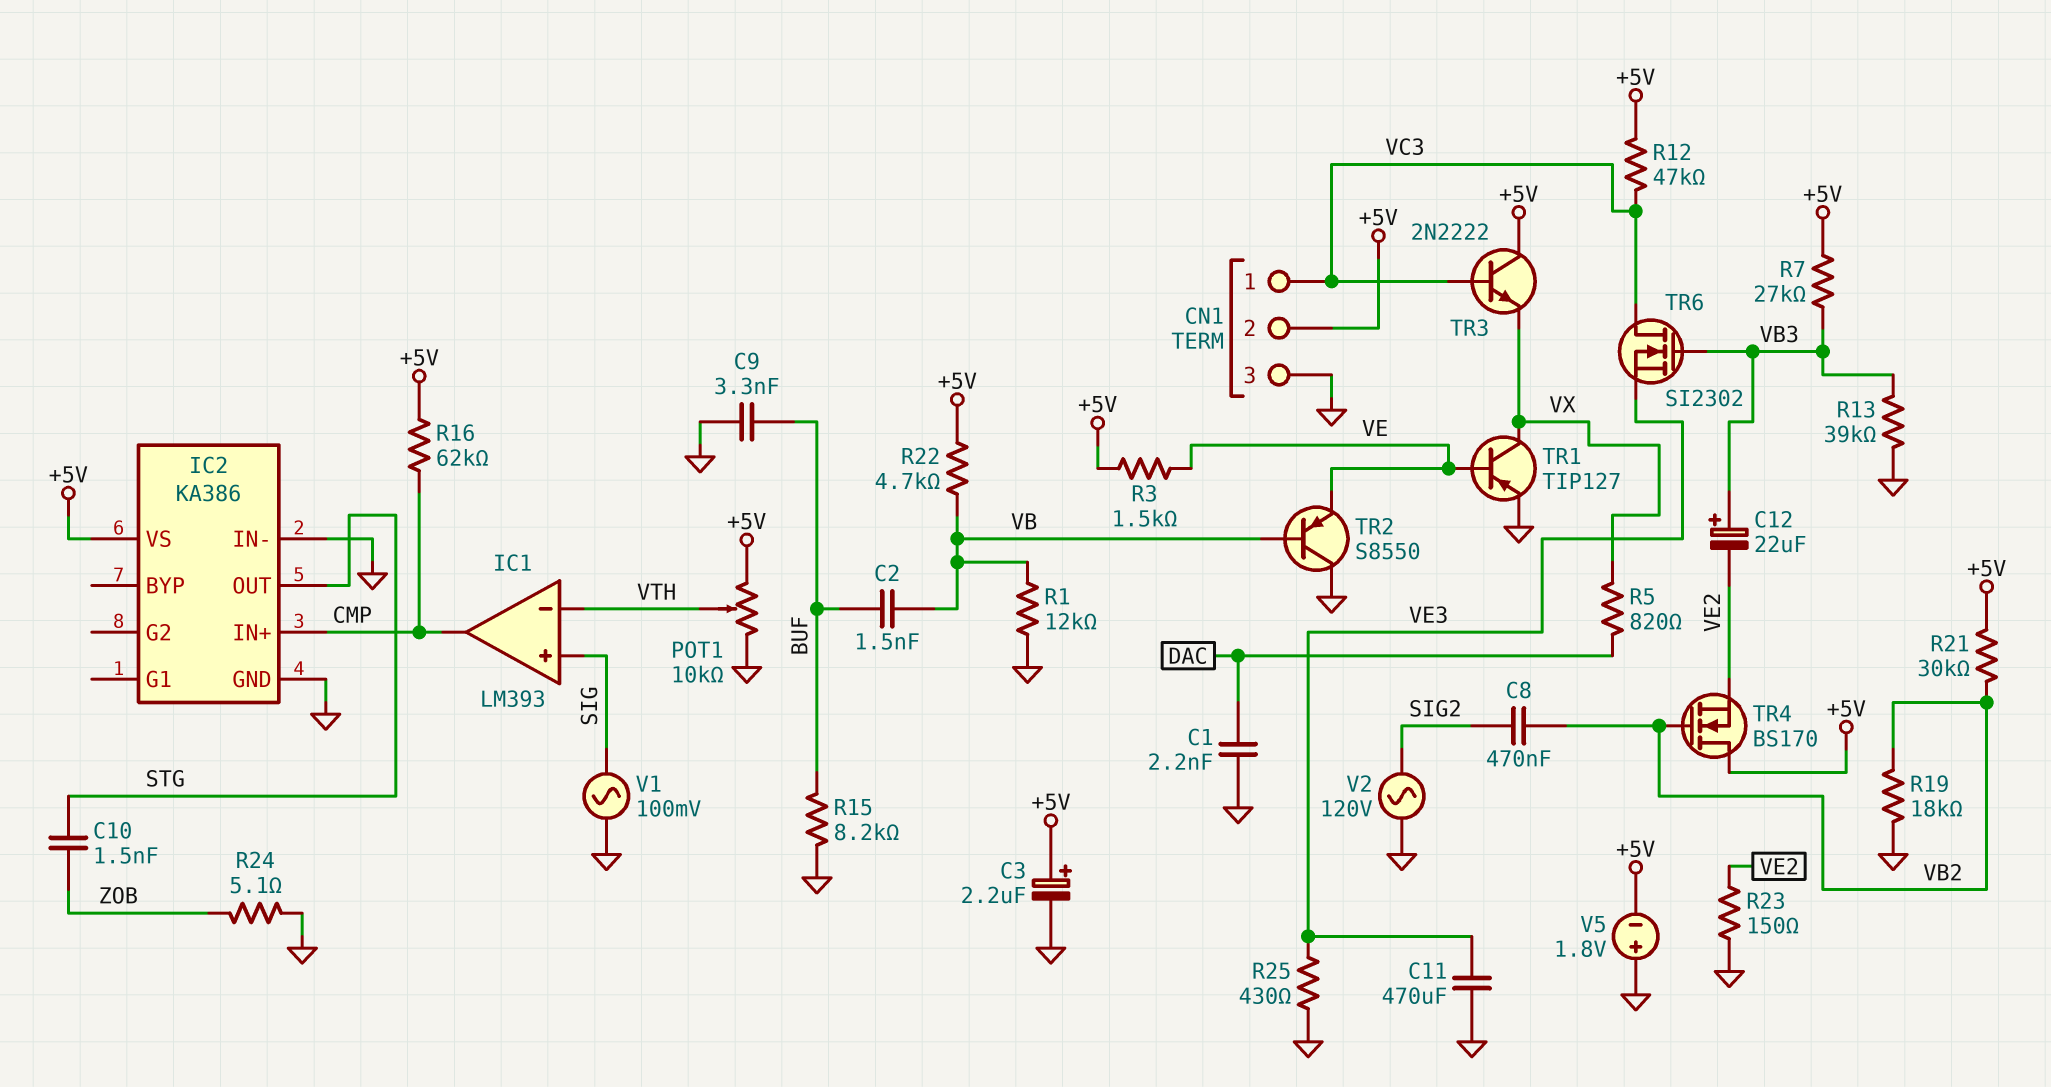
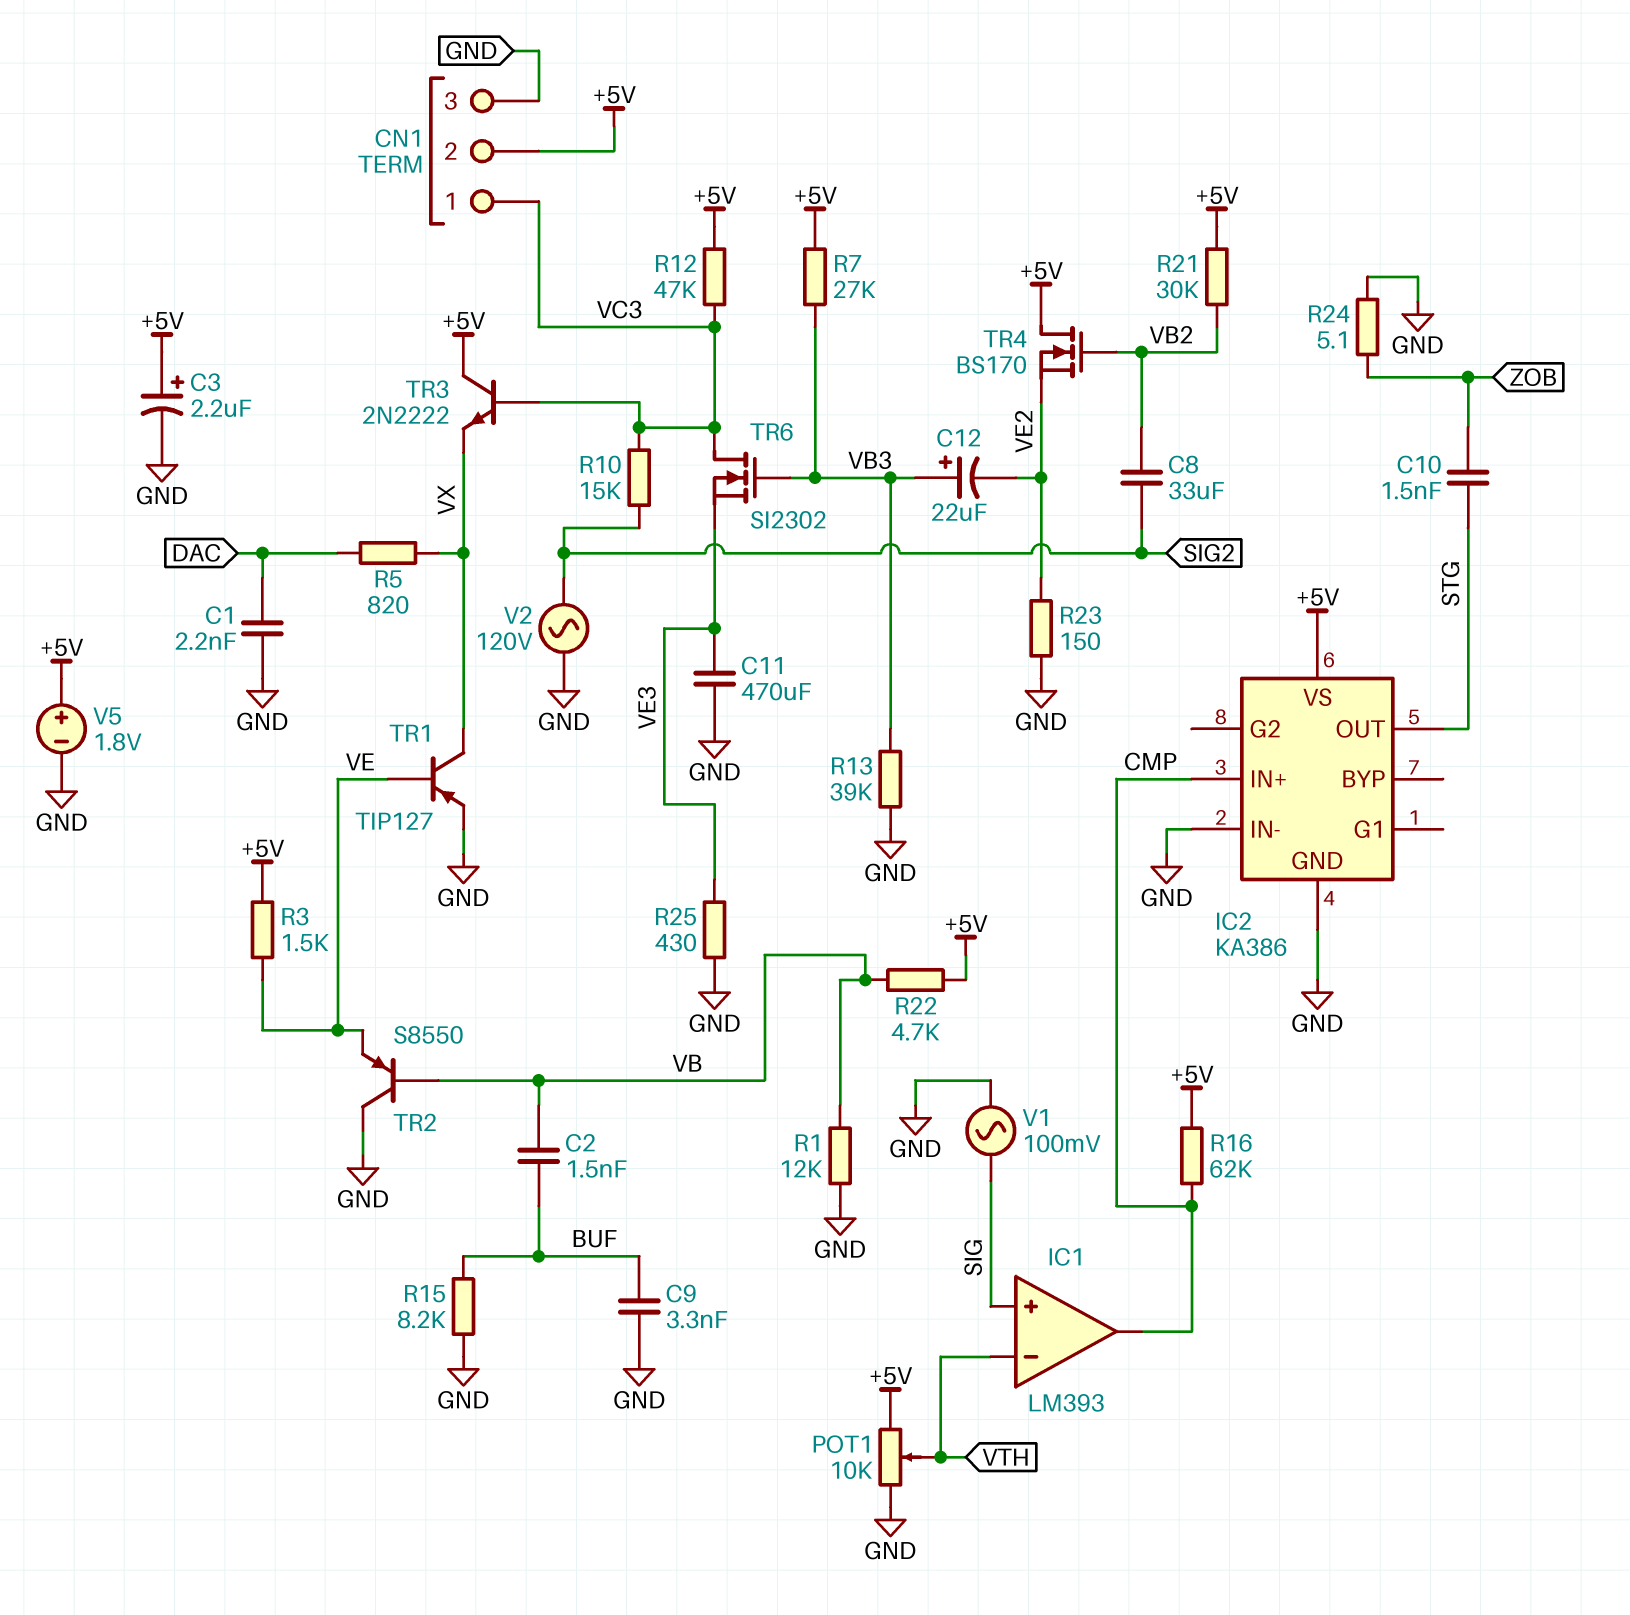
C8: 470nF (SIG2, VB2) -> 33uF (SIG2, VB2)
R10: none -> 15k (SIG2, VC3)
R19: 18k (GND, VB2) -> none
V5: 1.8V (plus GND, minus +5V) -> 1.8V (plus +5V, minus GND)

